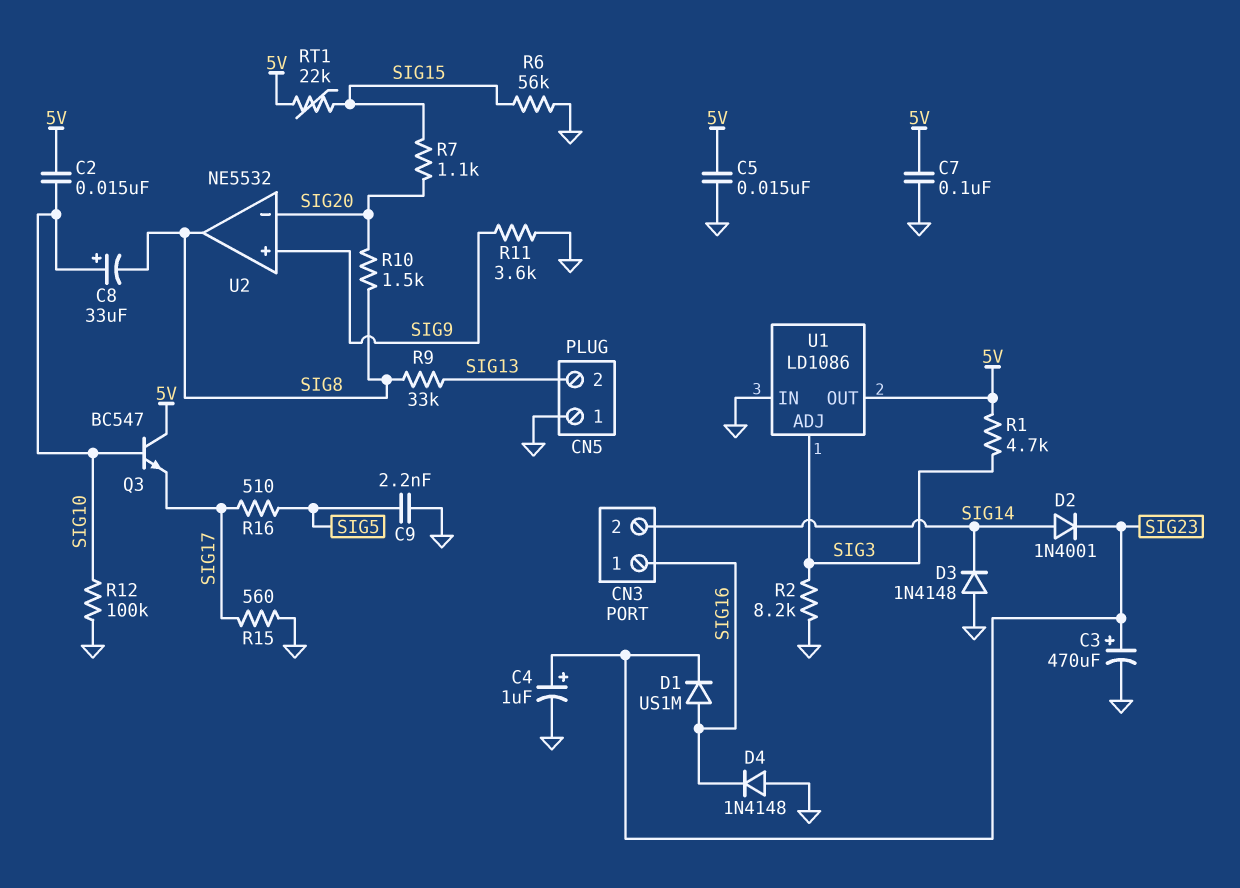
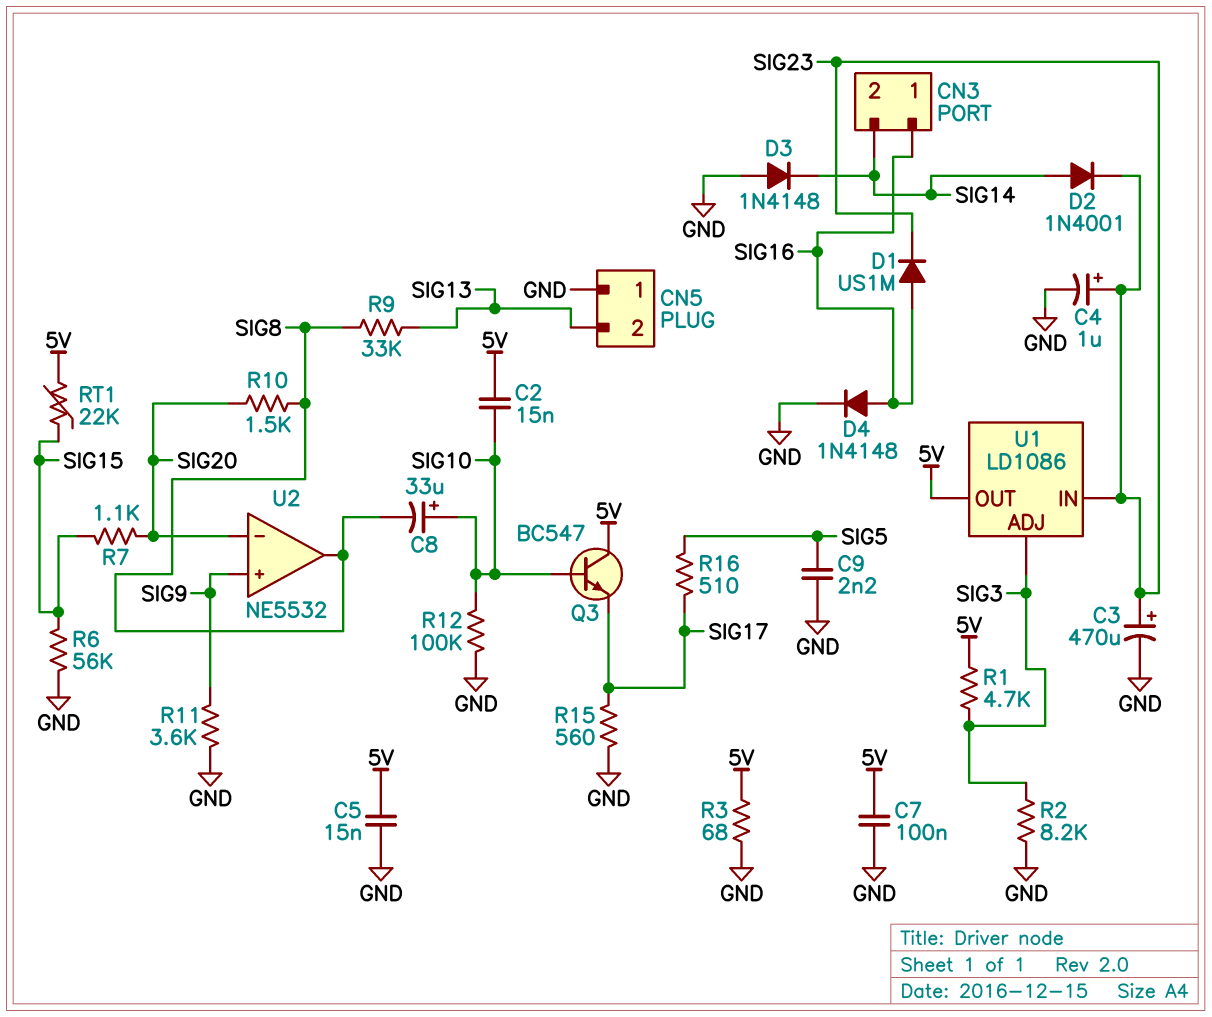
D4: diode 1N4148 (A GND, K SIG16) -> diode 1N4148 (A SIG16, K GND)
R3: none -> 68 (5V, GND)
U1 pin IN: GND -> SIG23

